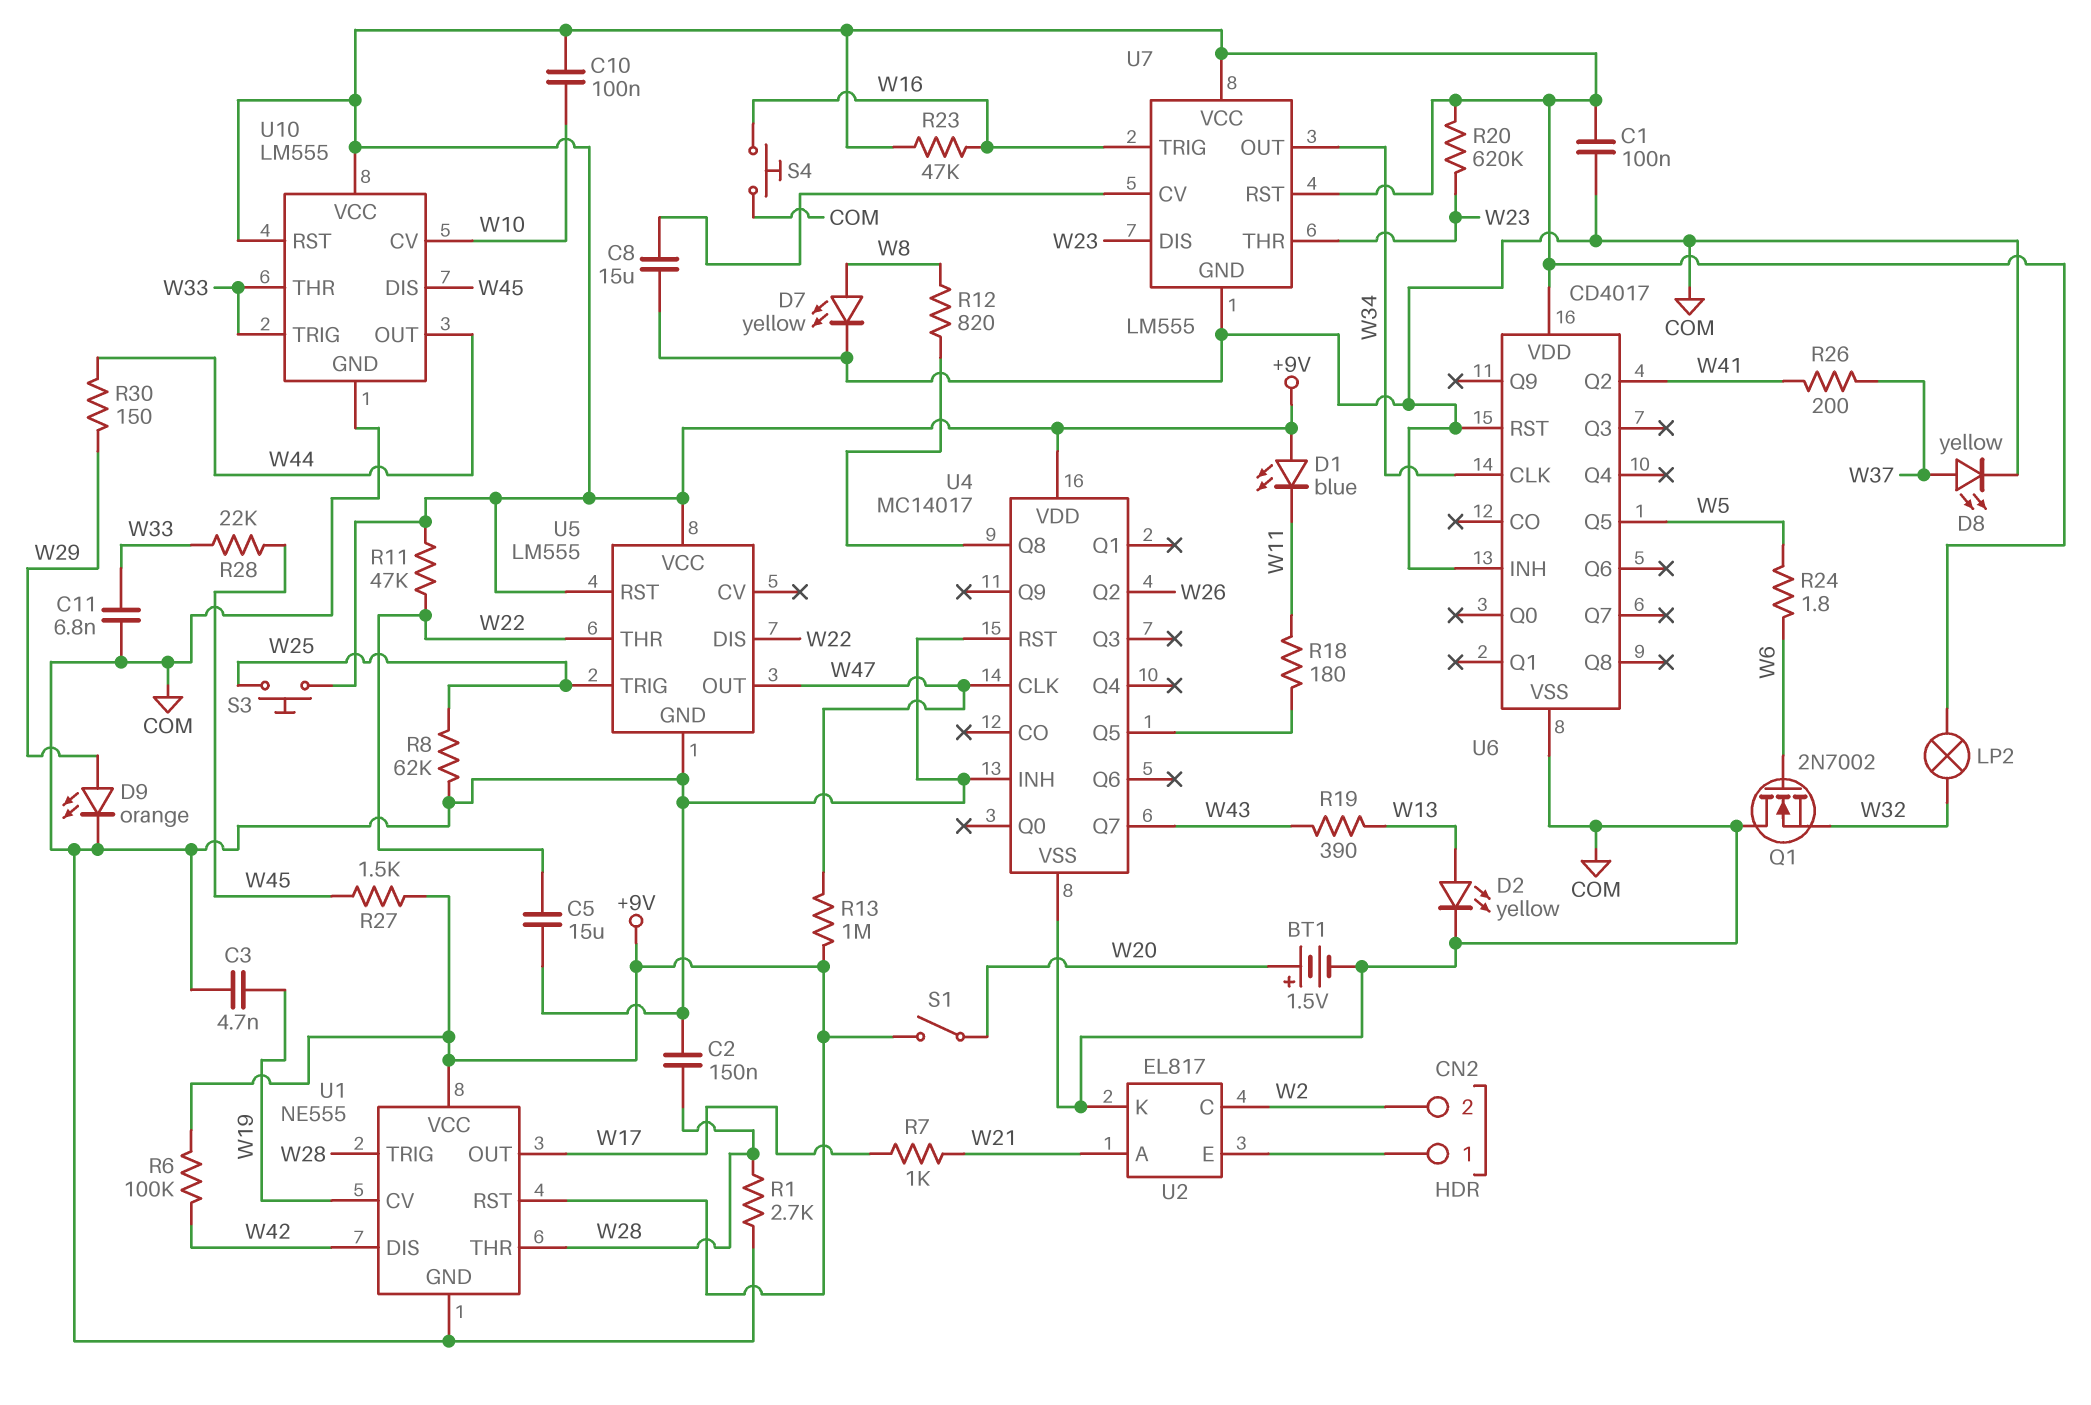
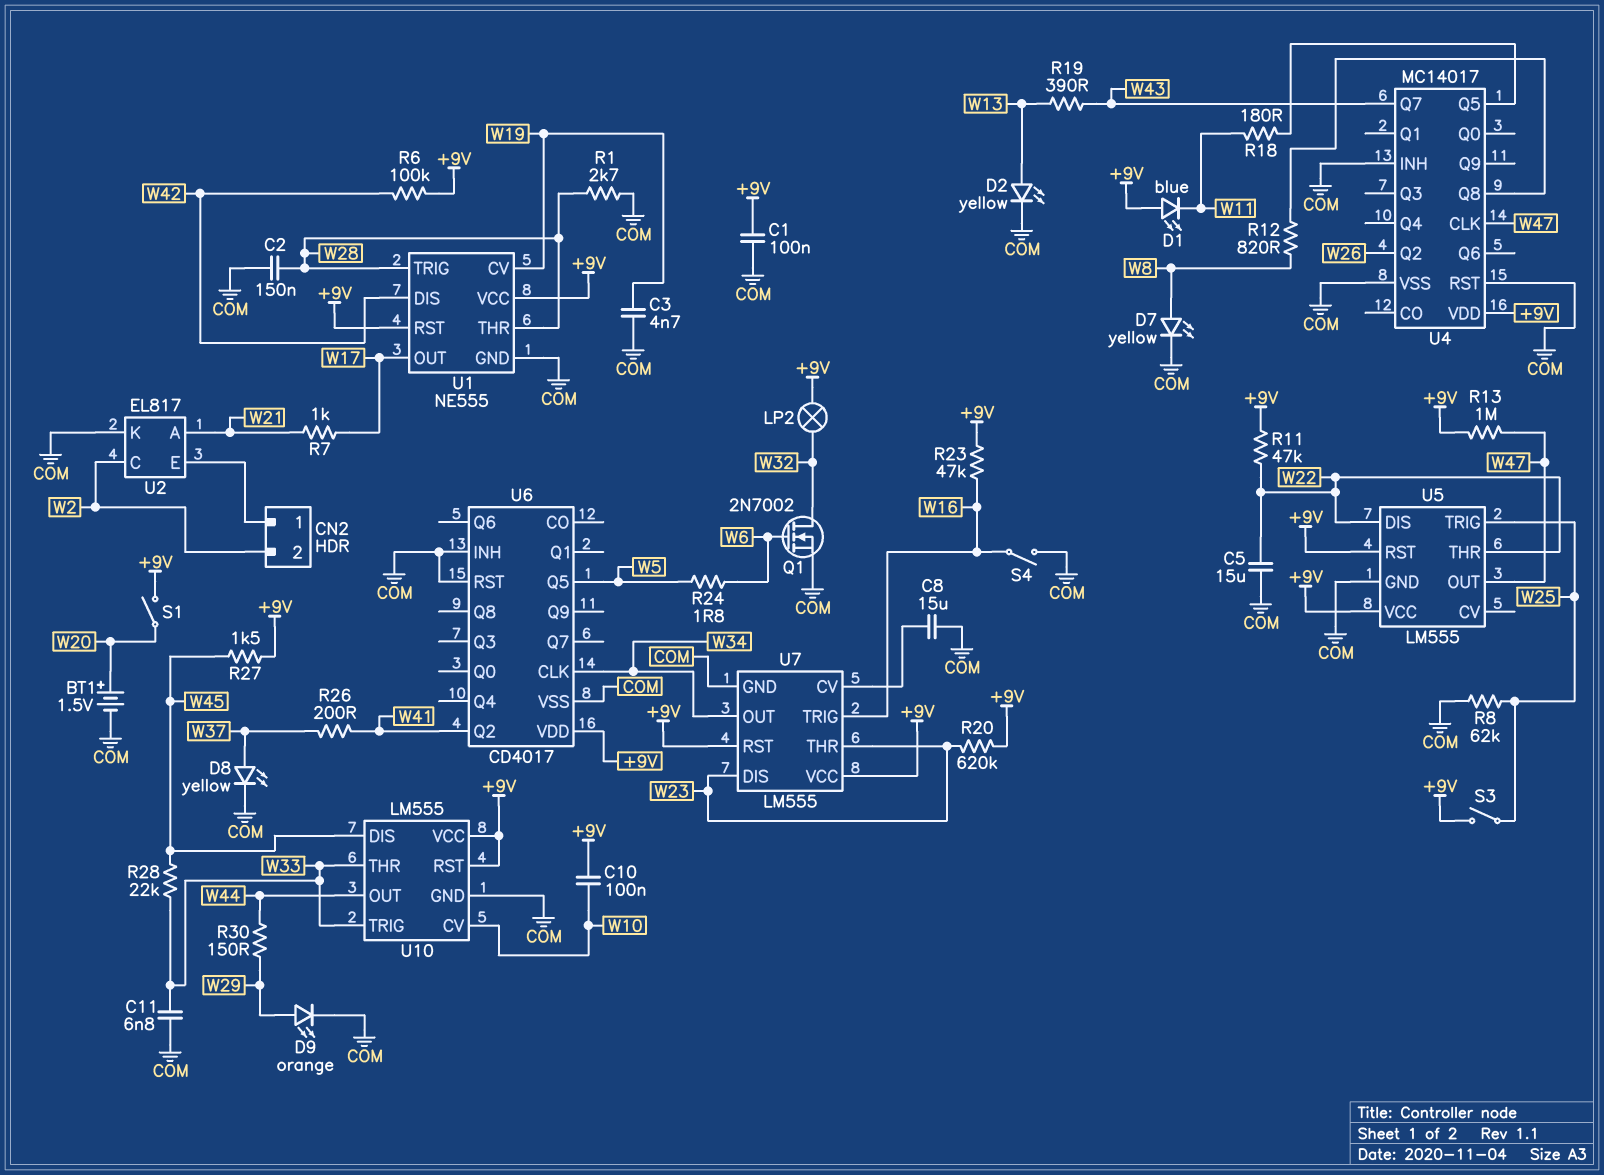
Q1: NMOS 2N7002 (G W6, D COM, S W32) -> NMOS 2N7002 (G W6, D W32, S COM)
S3: button (+9V, W25) -> switch (+9V, W25)
S4: button (COM, W16) -> switch (COM, W16)

